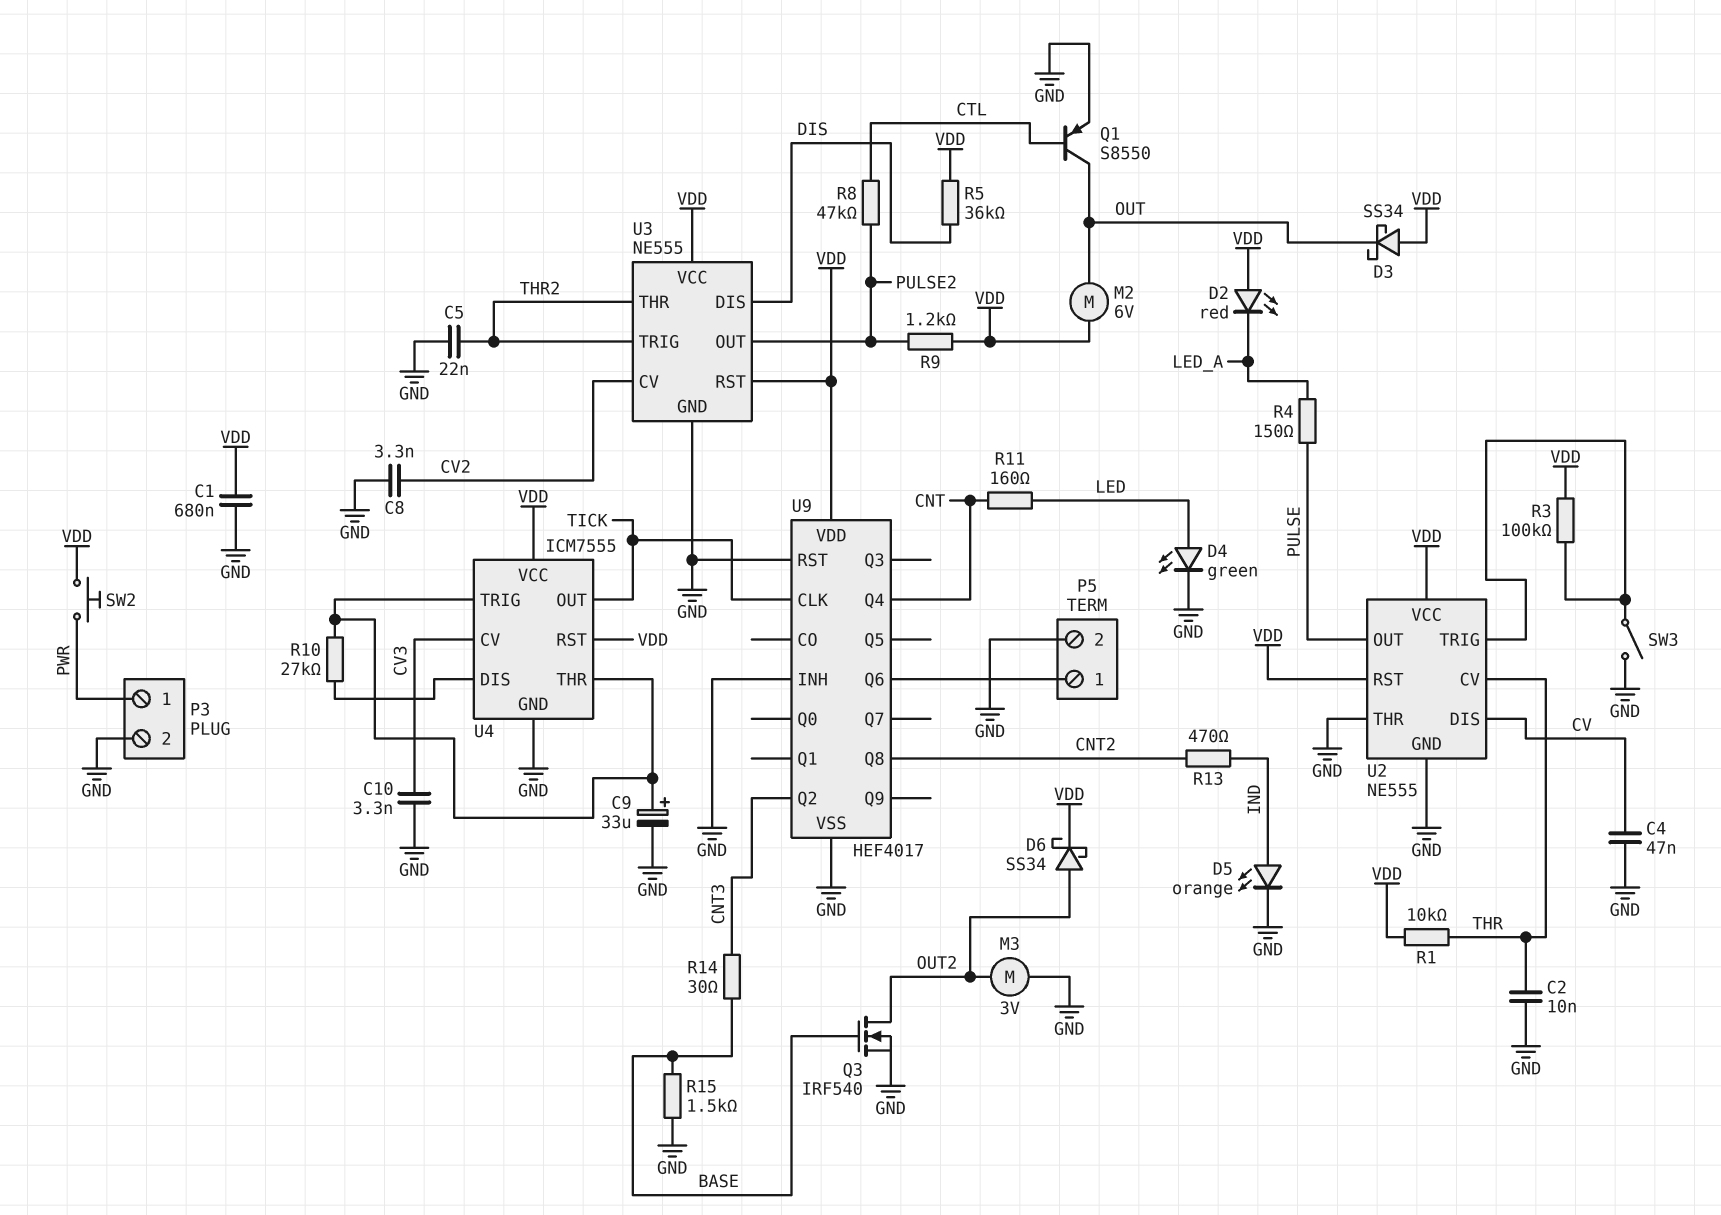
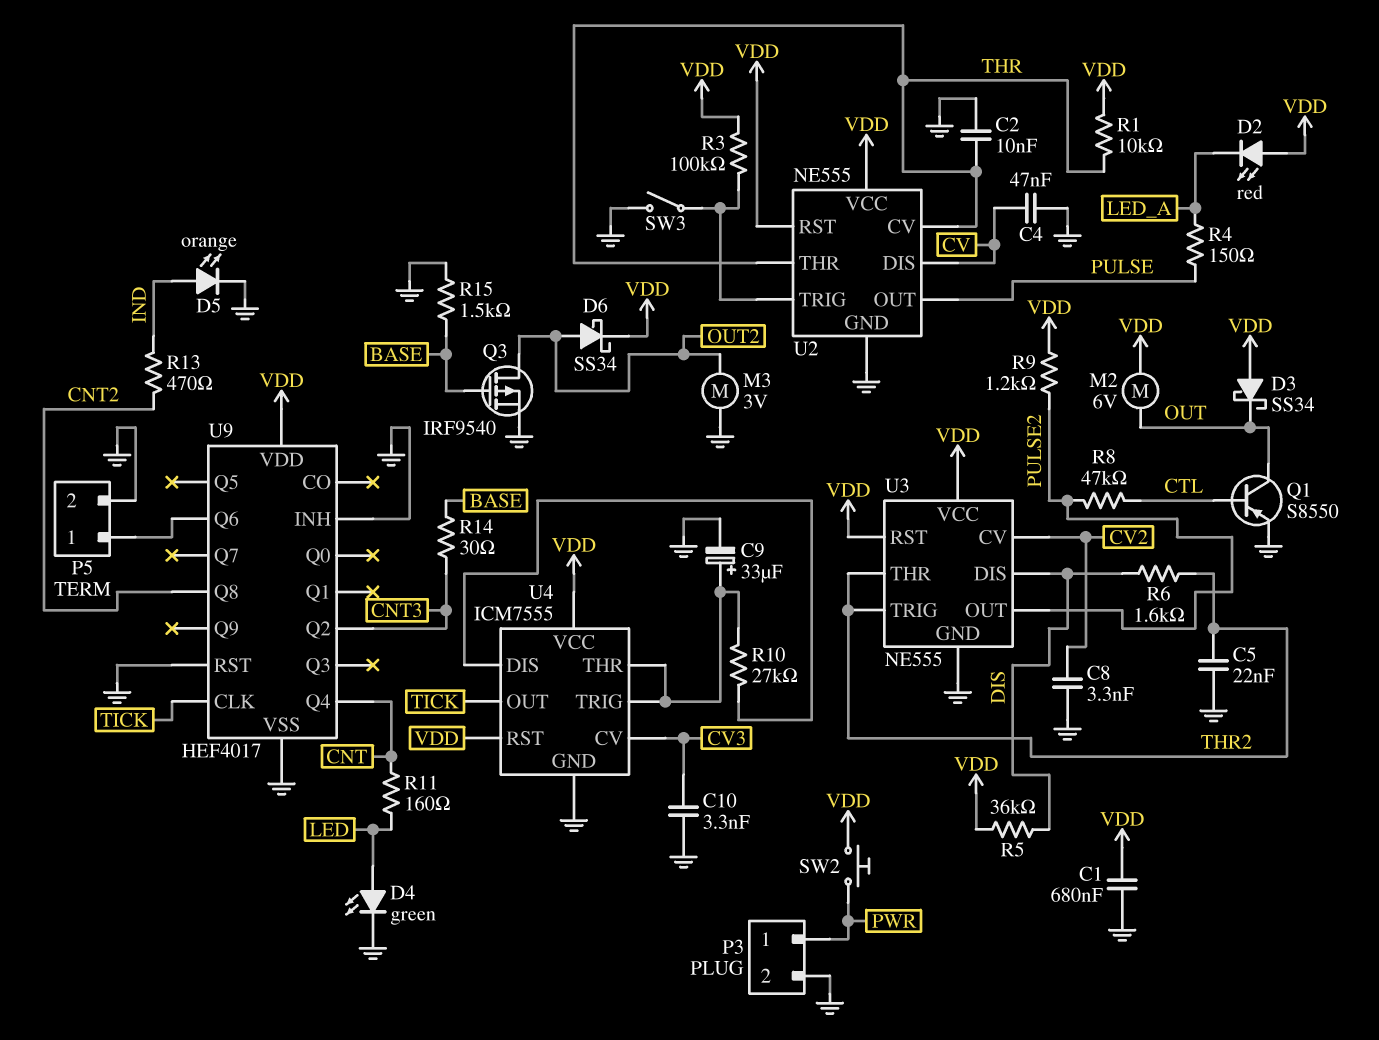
Q3: NMOS IRF540 (G BASE, D OUT2, S GND) -> PMOS IRF9540 (G BASE, D OUT2, S GND)
R6: none -> 1.6k (DIS, THR2)
U2 pin THR: GND -> THR

